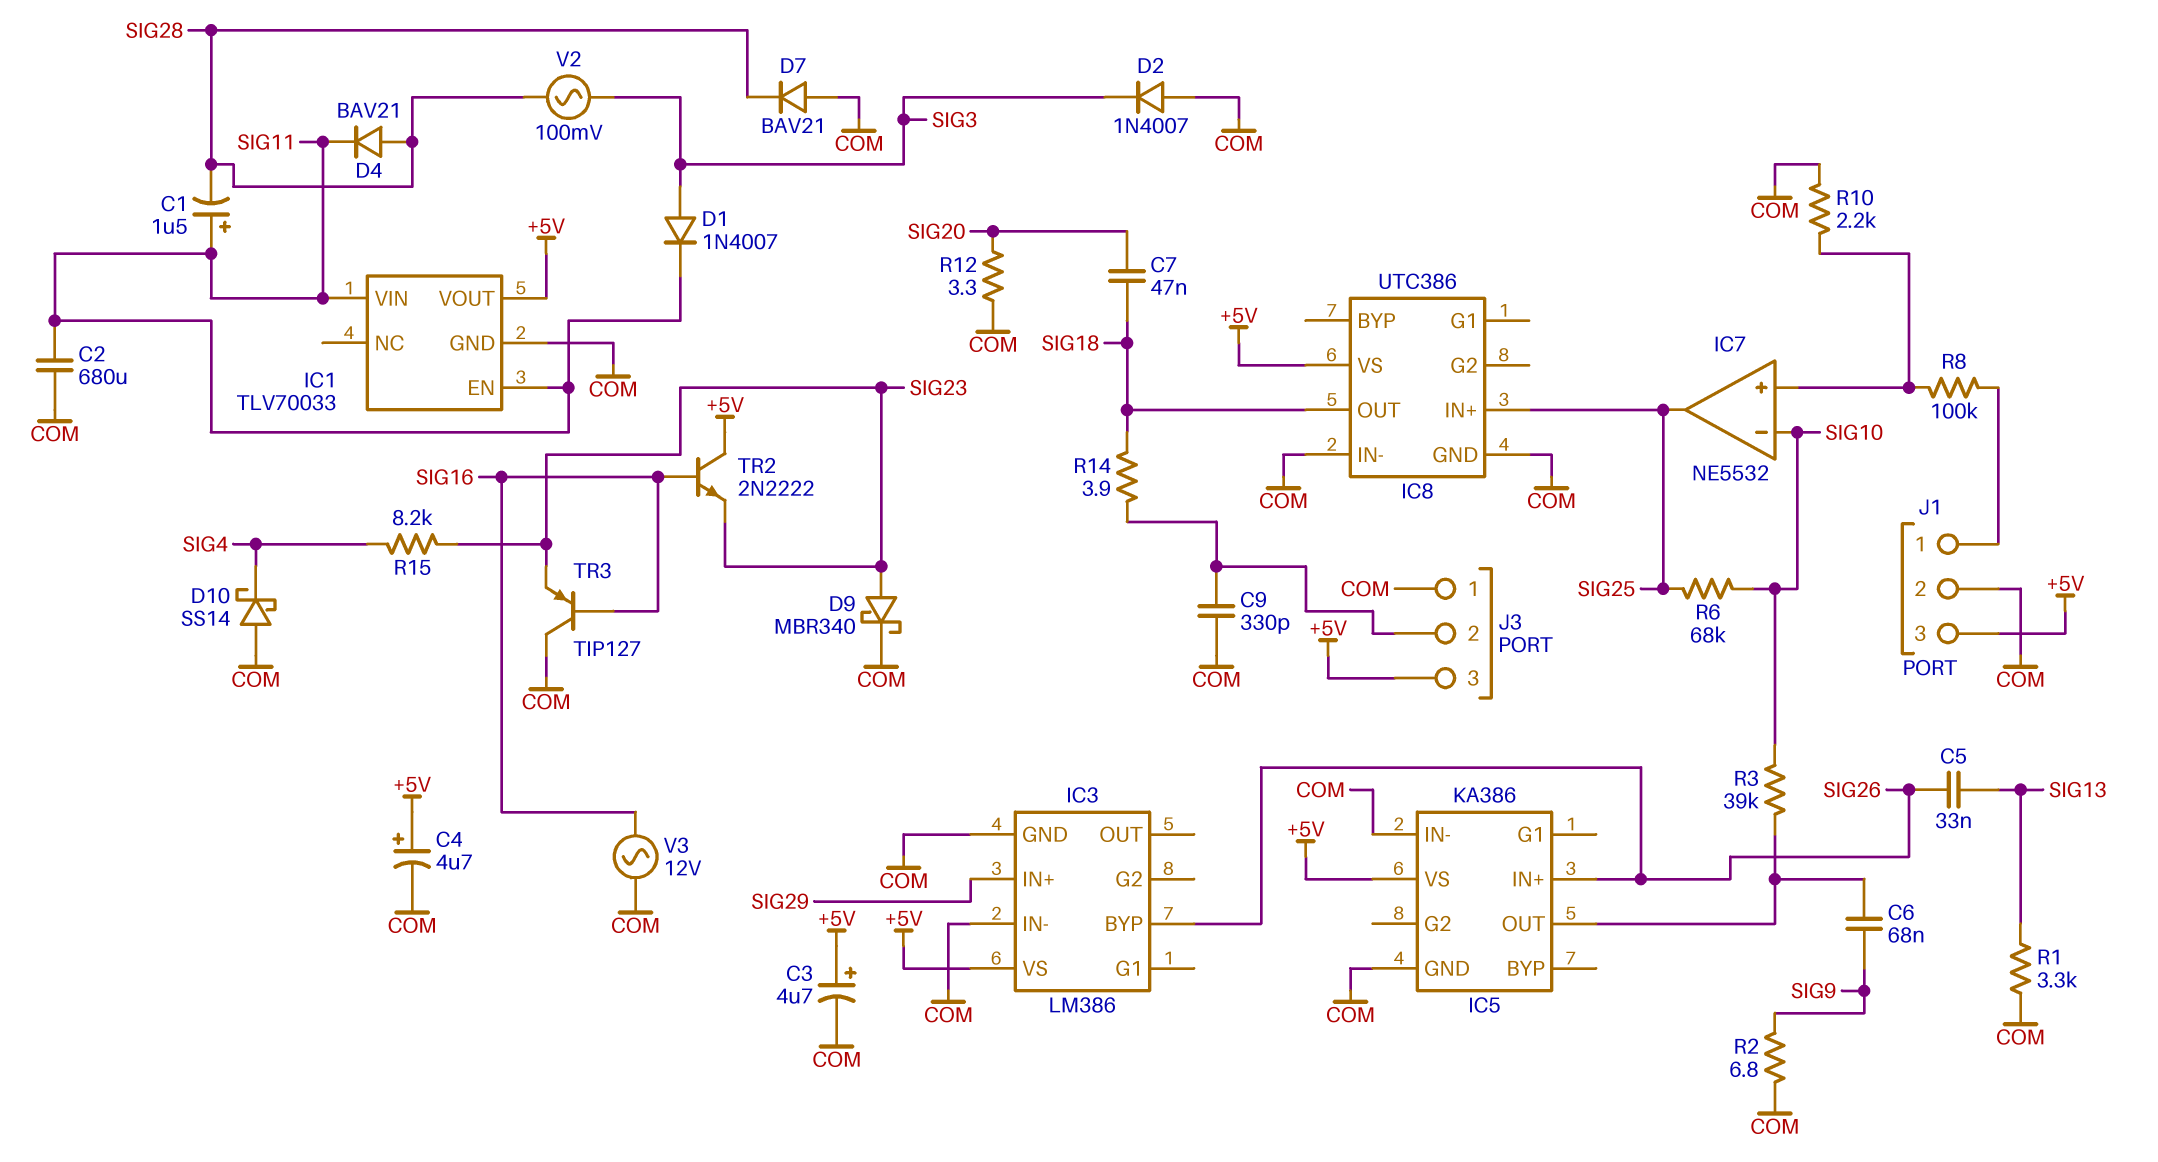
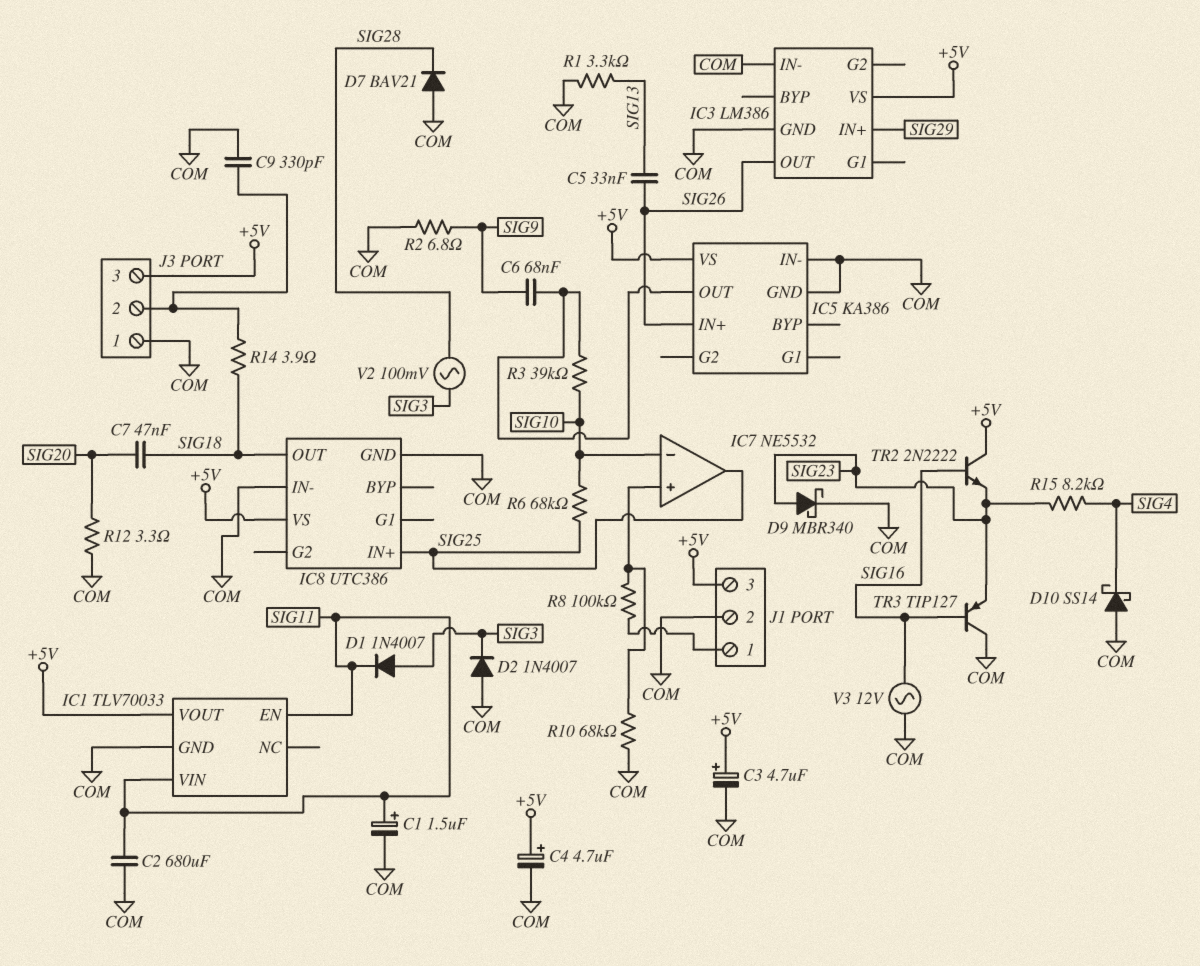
C1: 1.5uF (plus SIG11, minus SIG28) -> 1.5uF (plus SIG11, minus COM)
D4: diode BAV21 (A SIG28, K SIG11) -> none
IC3 pin BYP: SIG26 -> none
IC3 pin OUT: none -> SIG26
R10: 2.2k (COM, IC7/in+) -> 68k (COM, IC7/in+)

